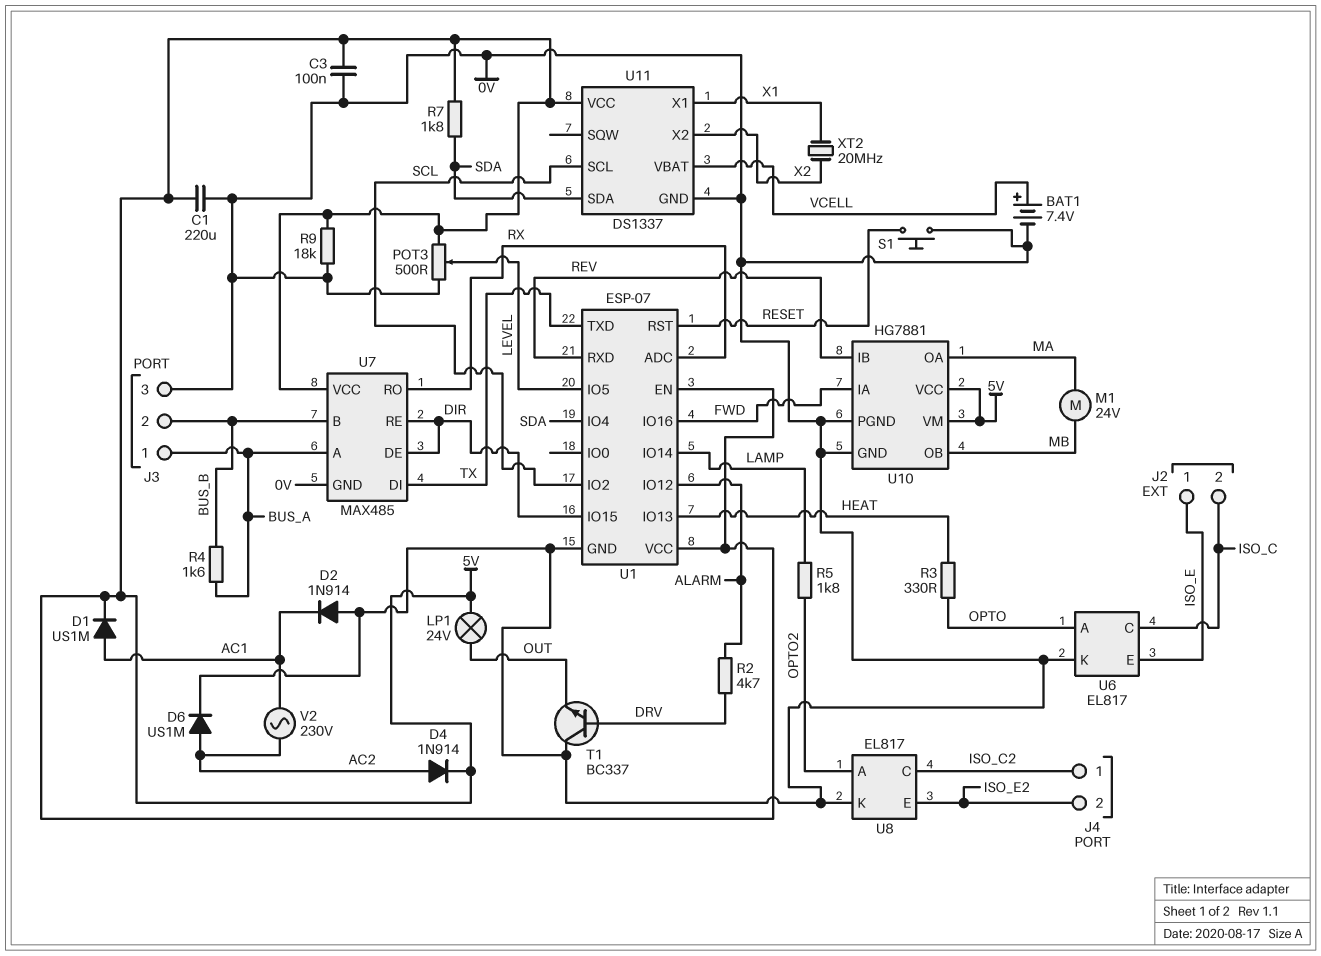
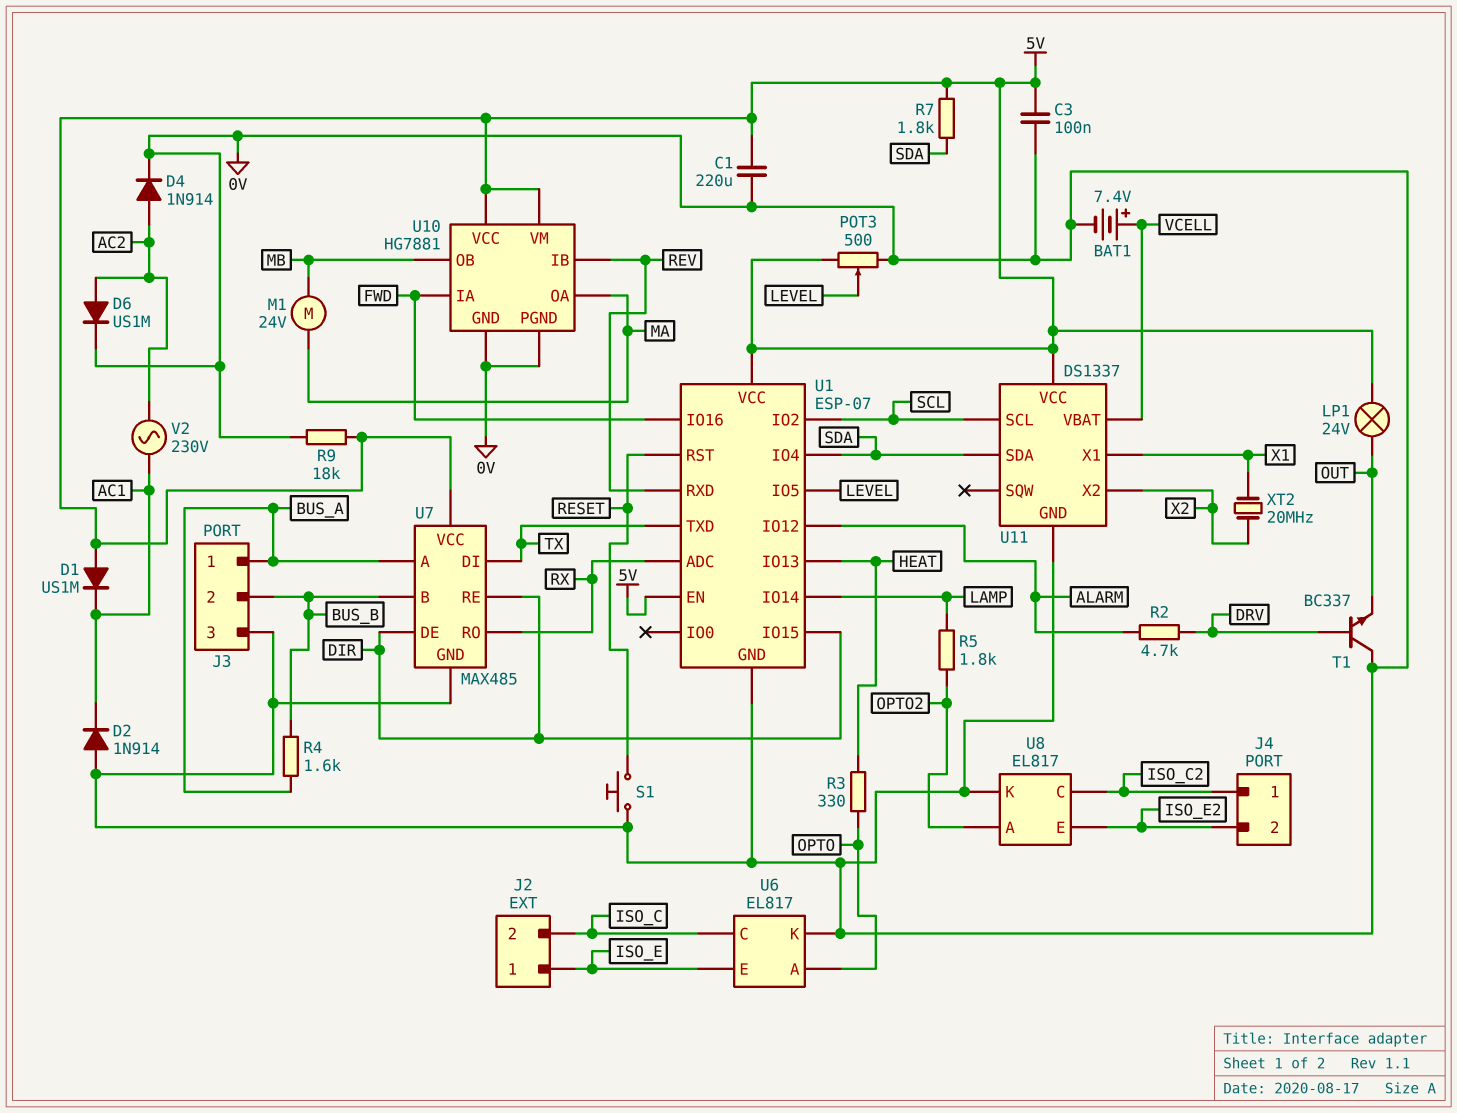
D1: diode US1M (A AC1, K 5V) -> diode US1M (A 5V, K AC1)
D4: diode 1N914 (A AC2, K 5V) -> diode 1N914 (A AC2, K 0V)

